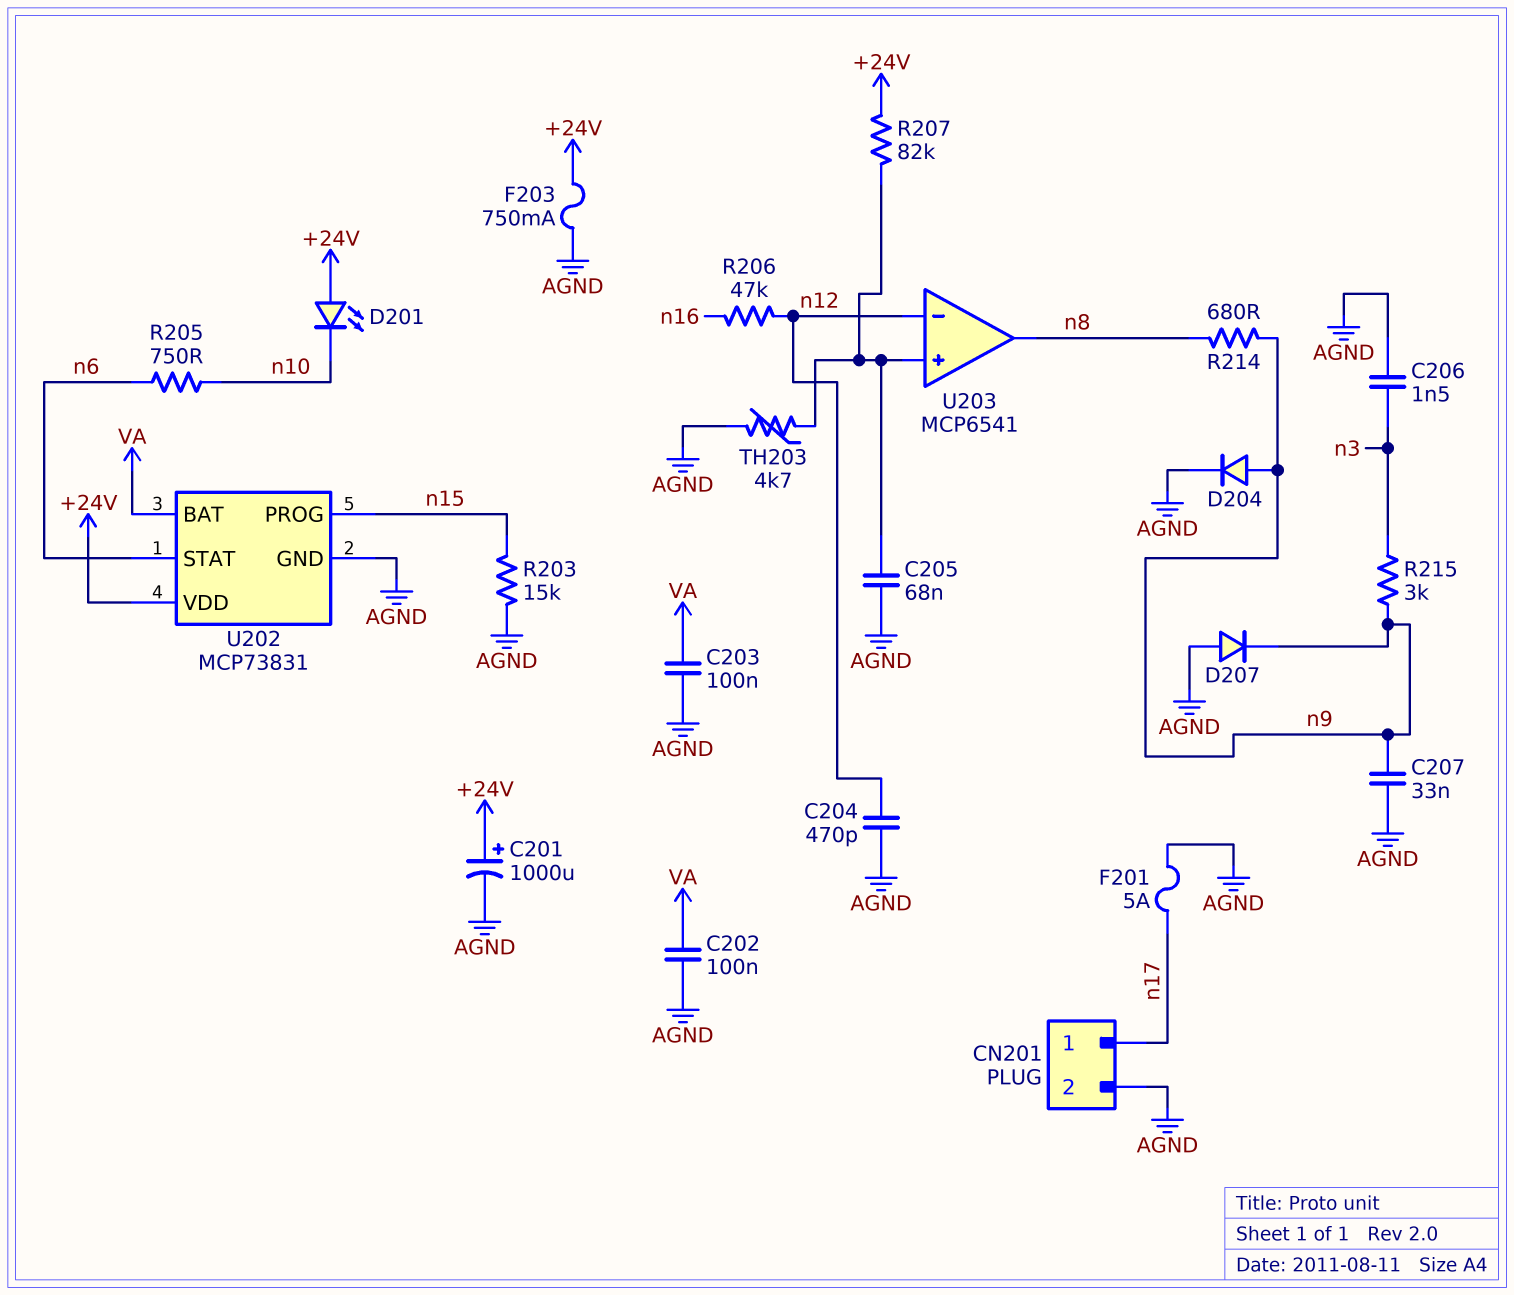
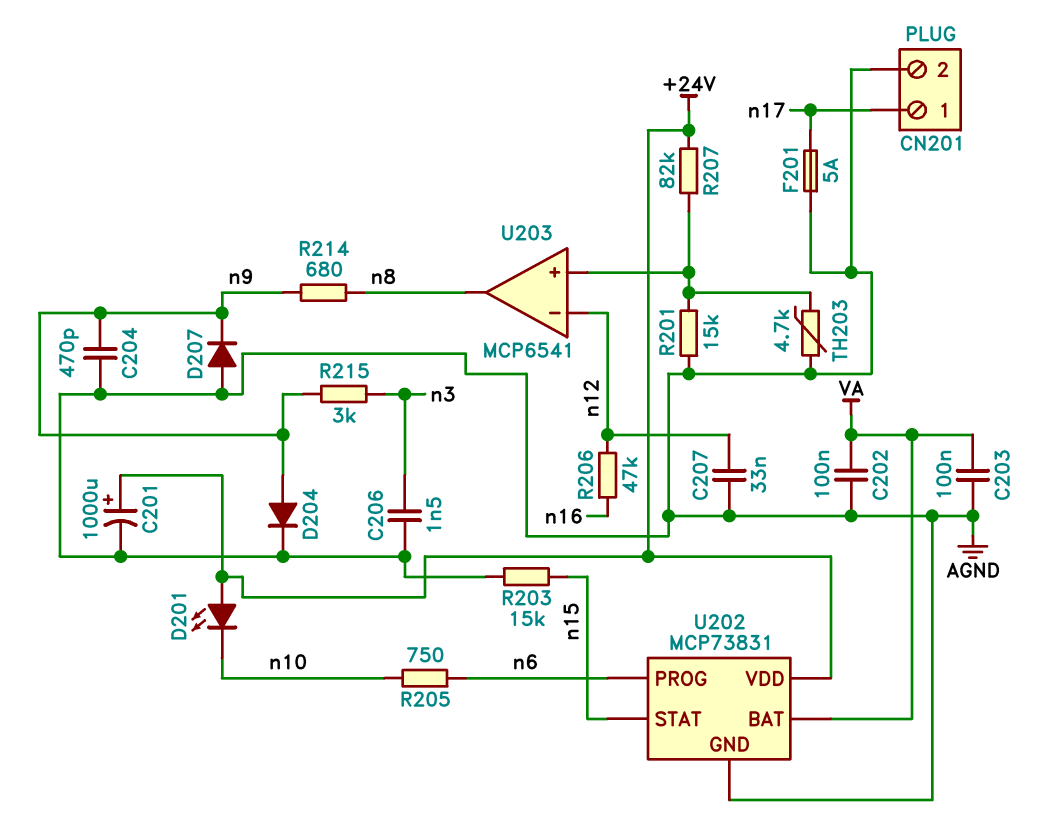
C204: 470pF (AGND, n12) -> 470pF (AGND, n9)
C205: 68nF (AGND, U203/in+) -> none
C207: 33nF (AGND, n9) -> 33nF (AGND, n12)
F203: 750mA (+24V, AGND) -> none
R201: none -> 15k (AGND, U203/in+)
U202 pin PROG: n15 -> n6
U202 pin STAT: n6 -> n15

